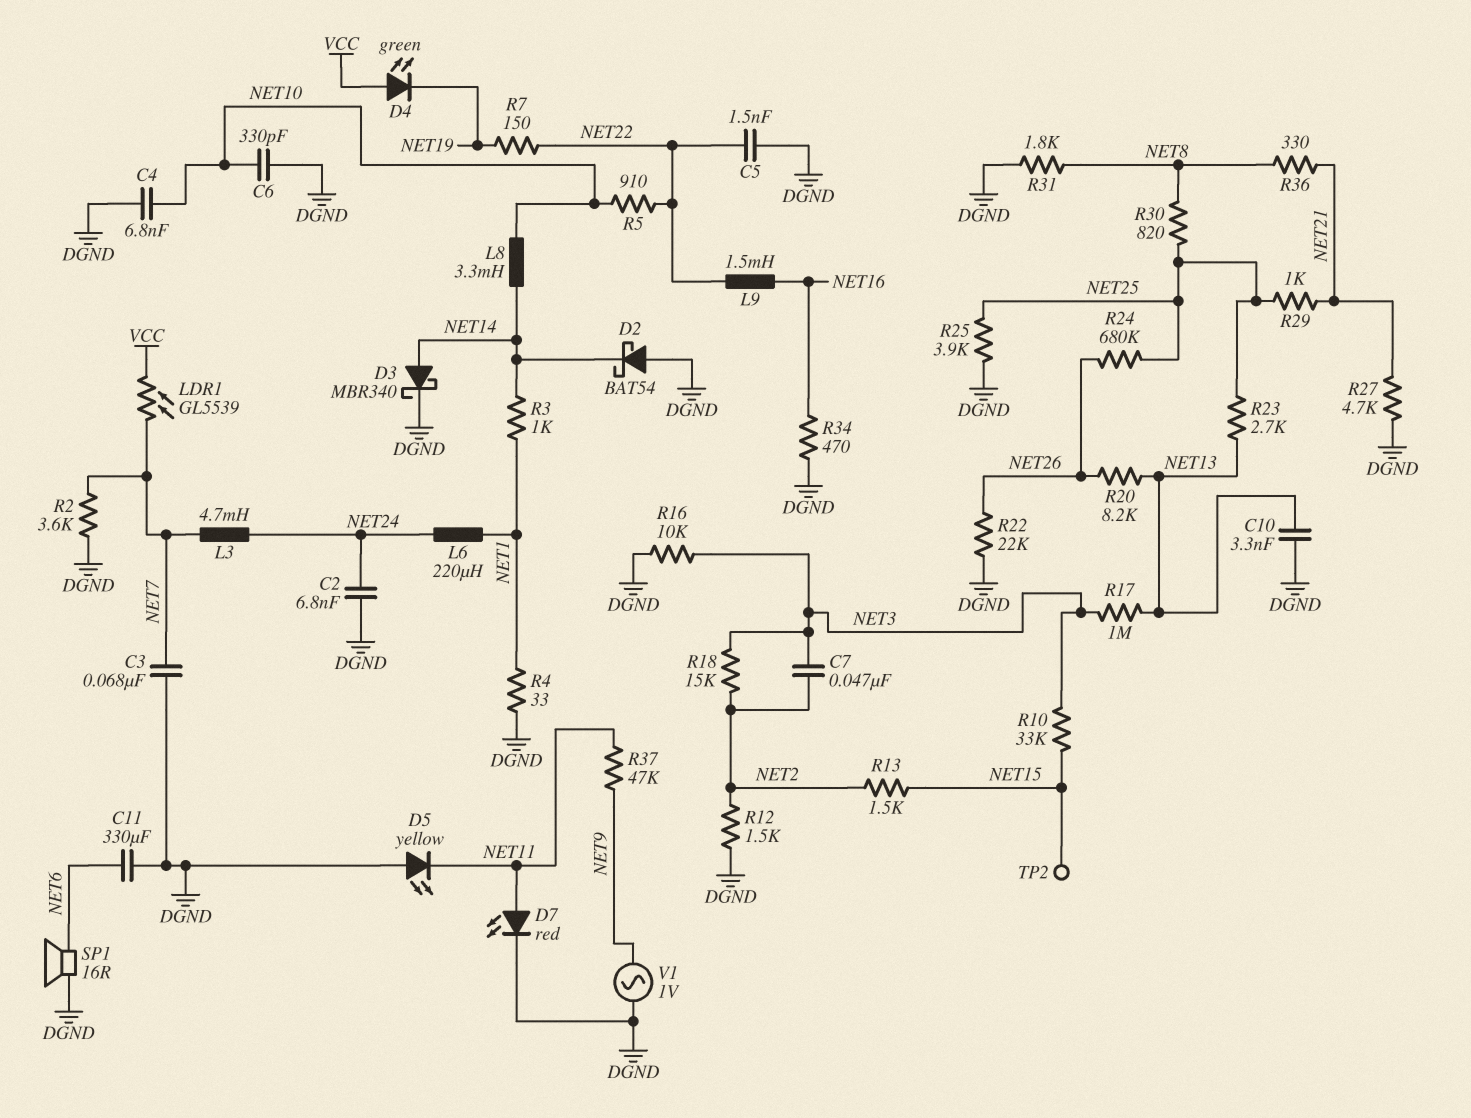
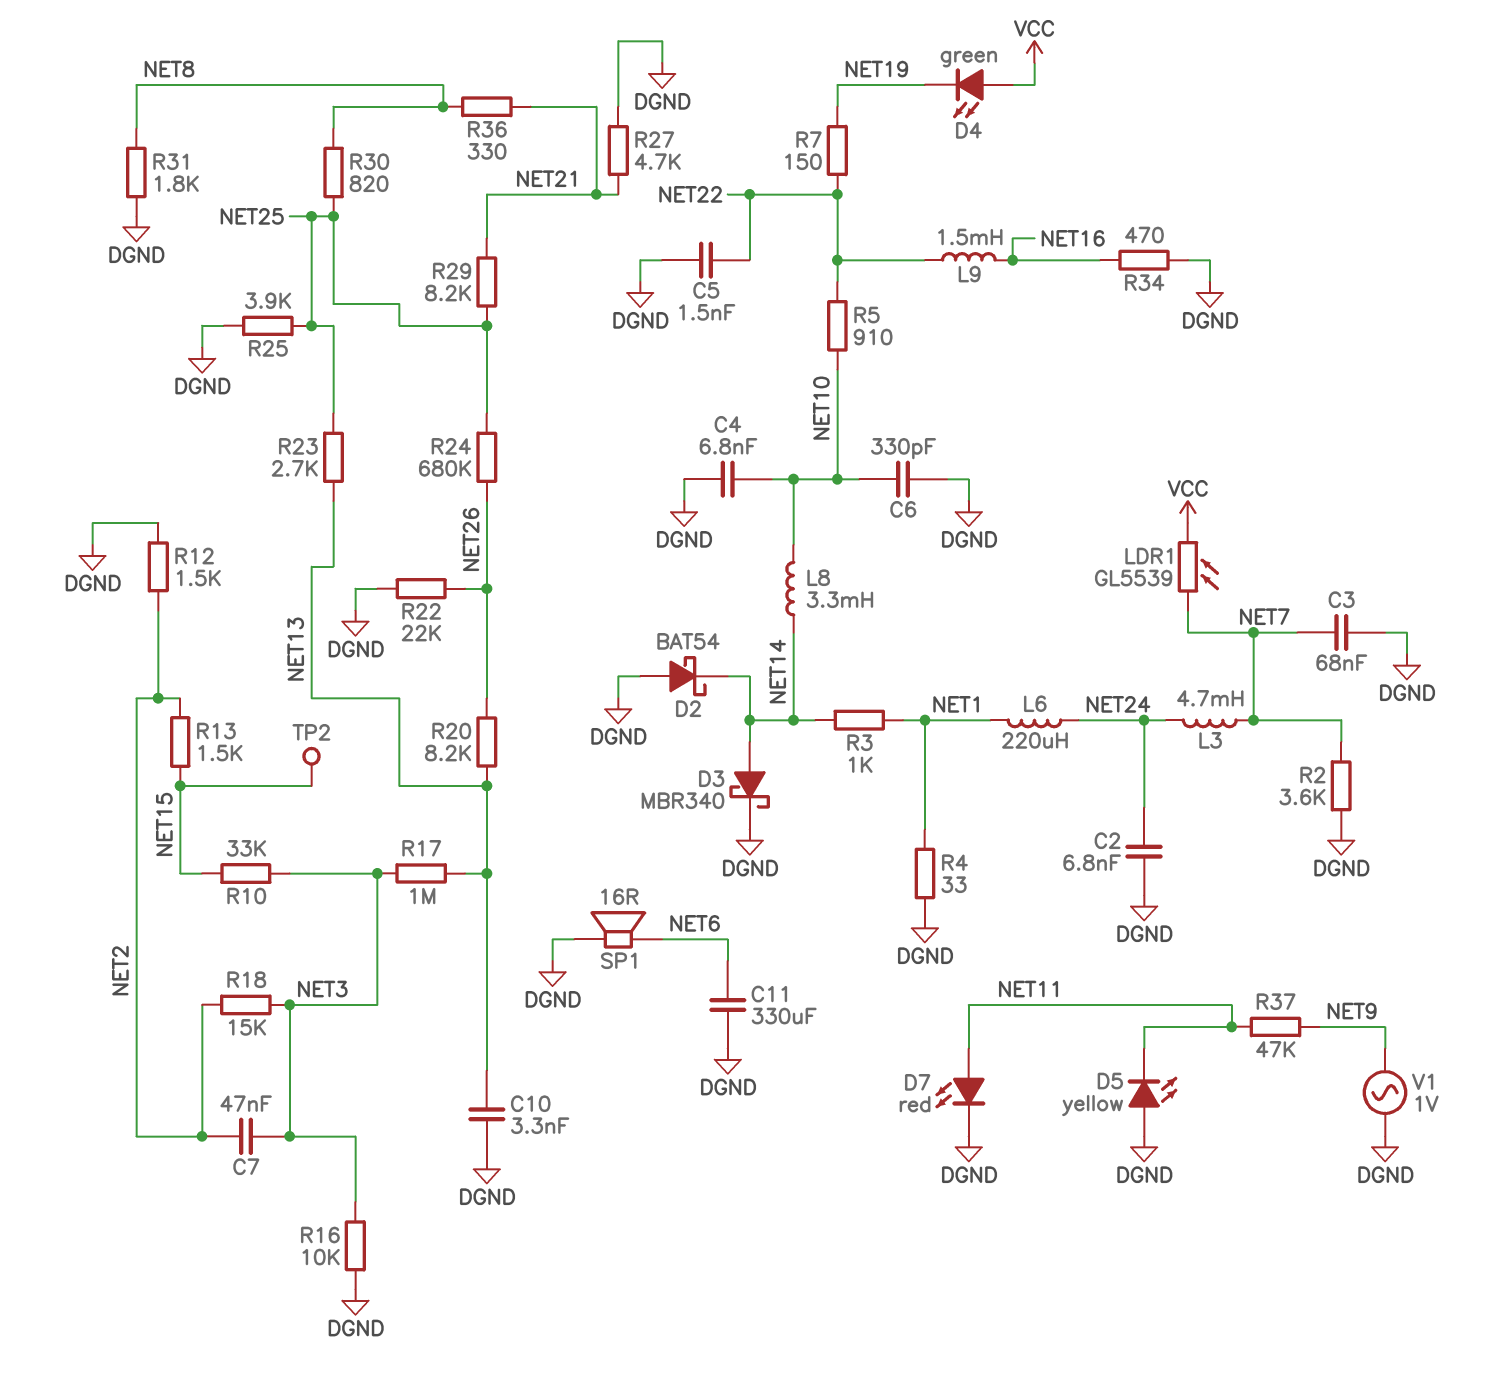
R29: 1k (NET21, NET25) -> 8.2k (NET21, NET25)

